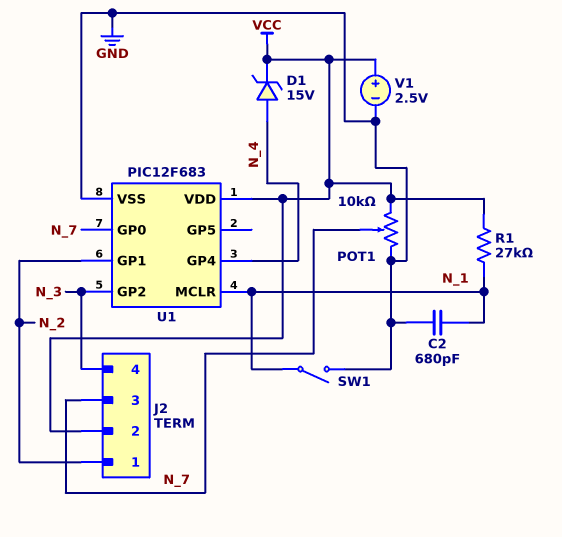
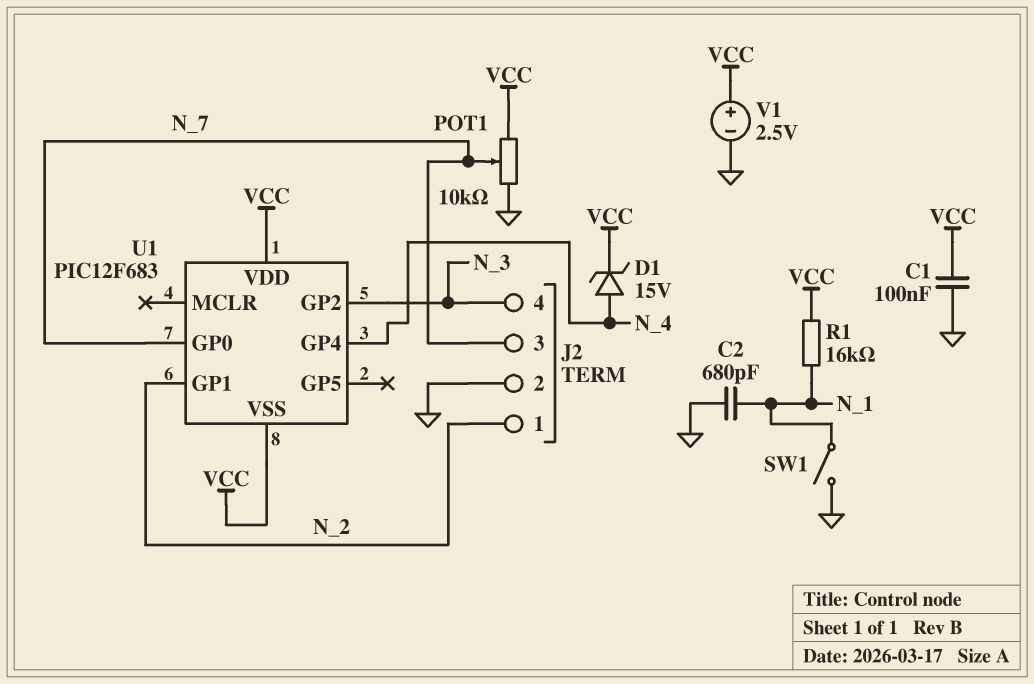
C1: none -> 100nF (GND, VCC)
J2 pin 2: VCC -> GND
R1: 27k (N_1, VCC) -> 16k (N_1, VCC)
U1 pin MCLR: N_1 -> none
U1 pin VSS: GND -> VCC

